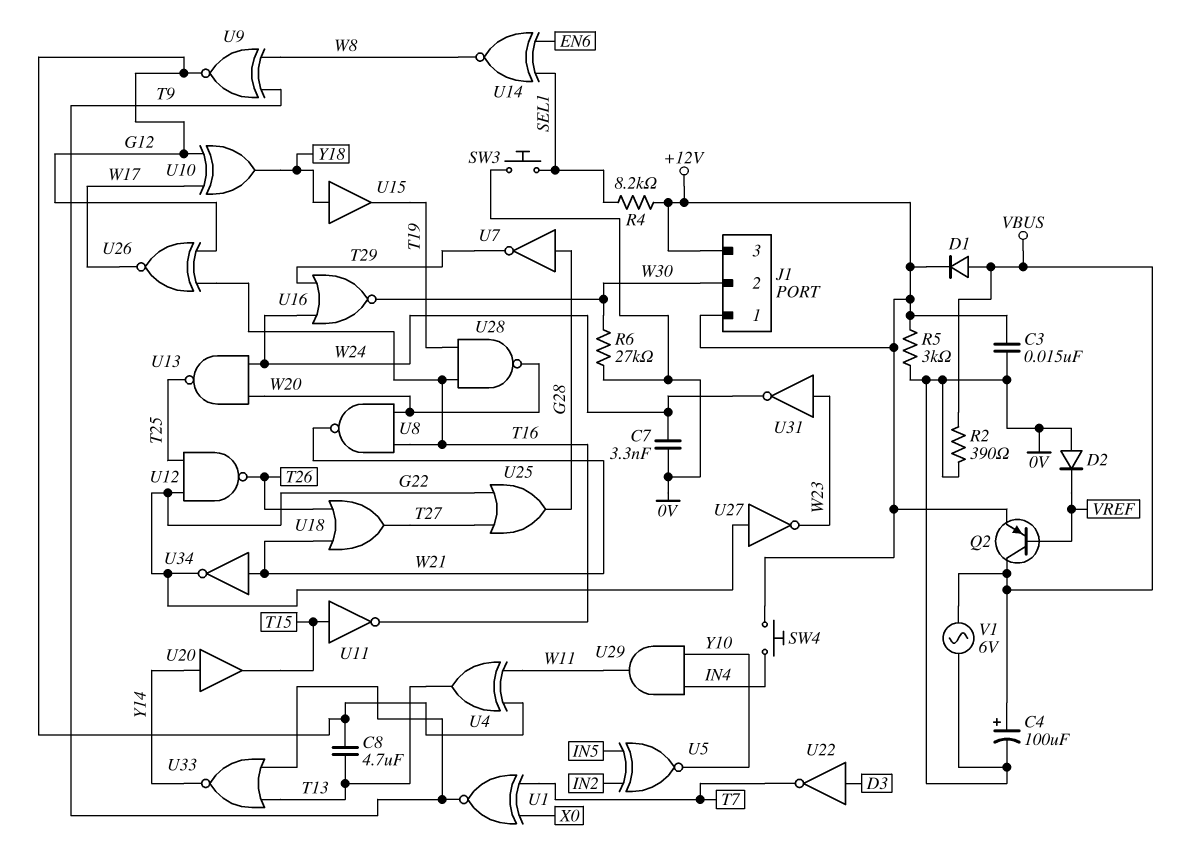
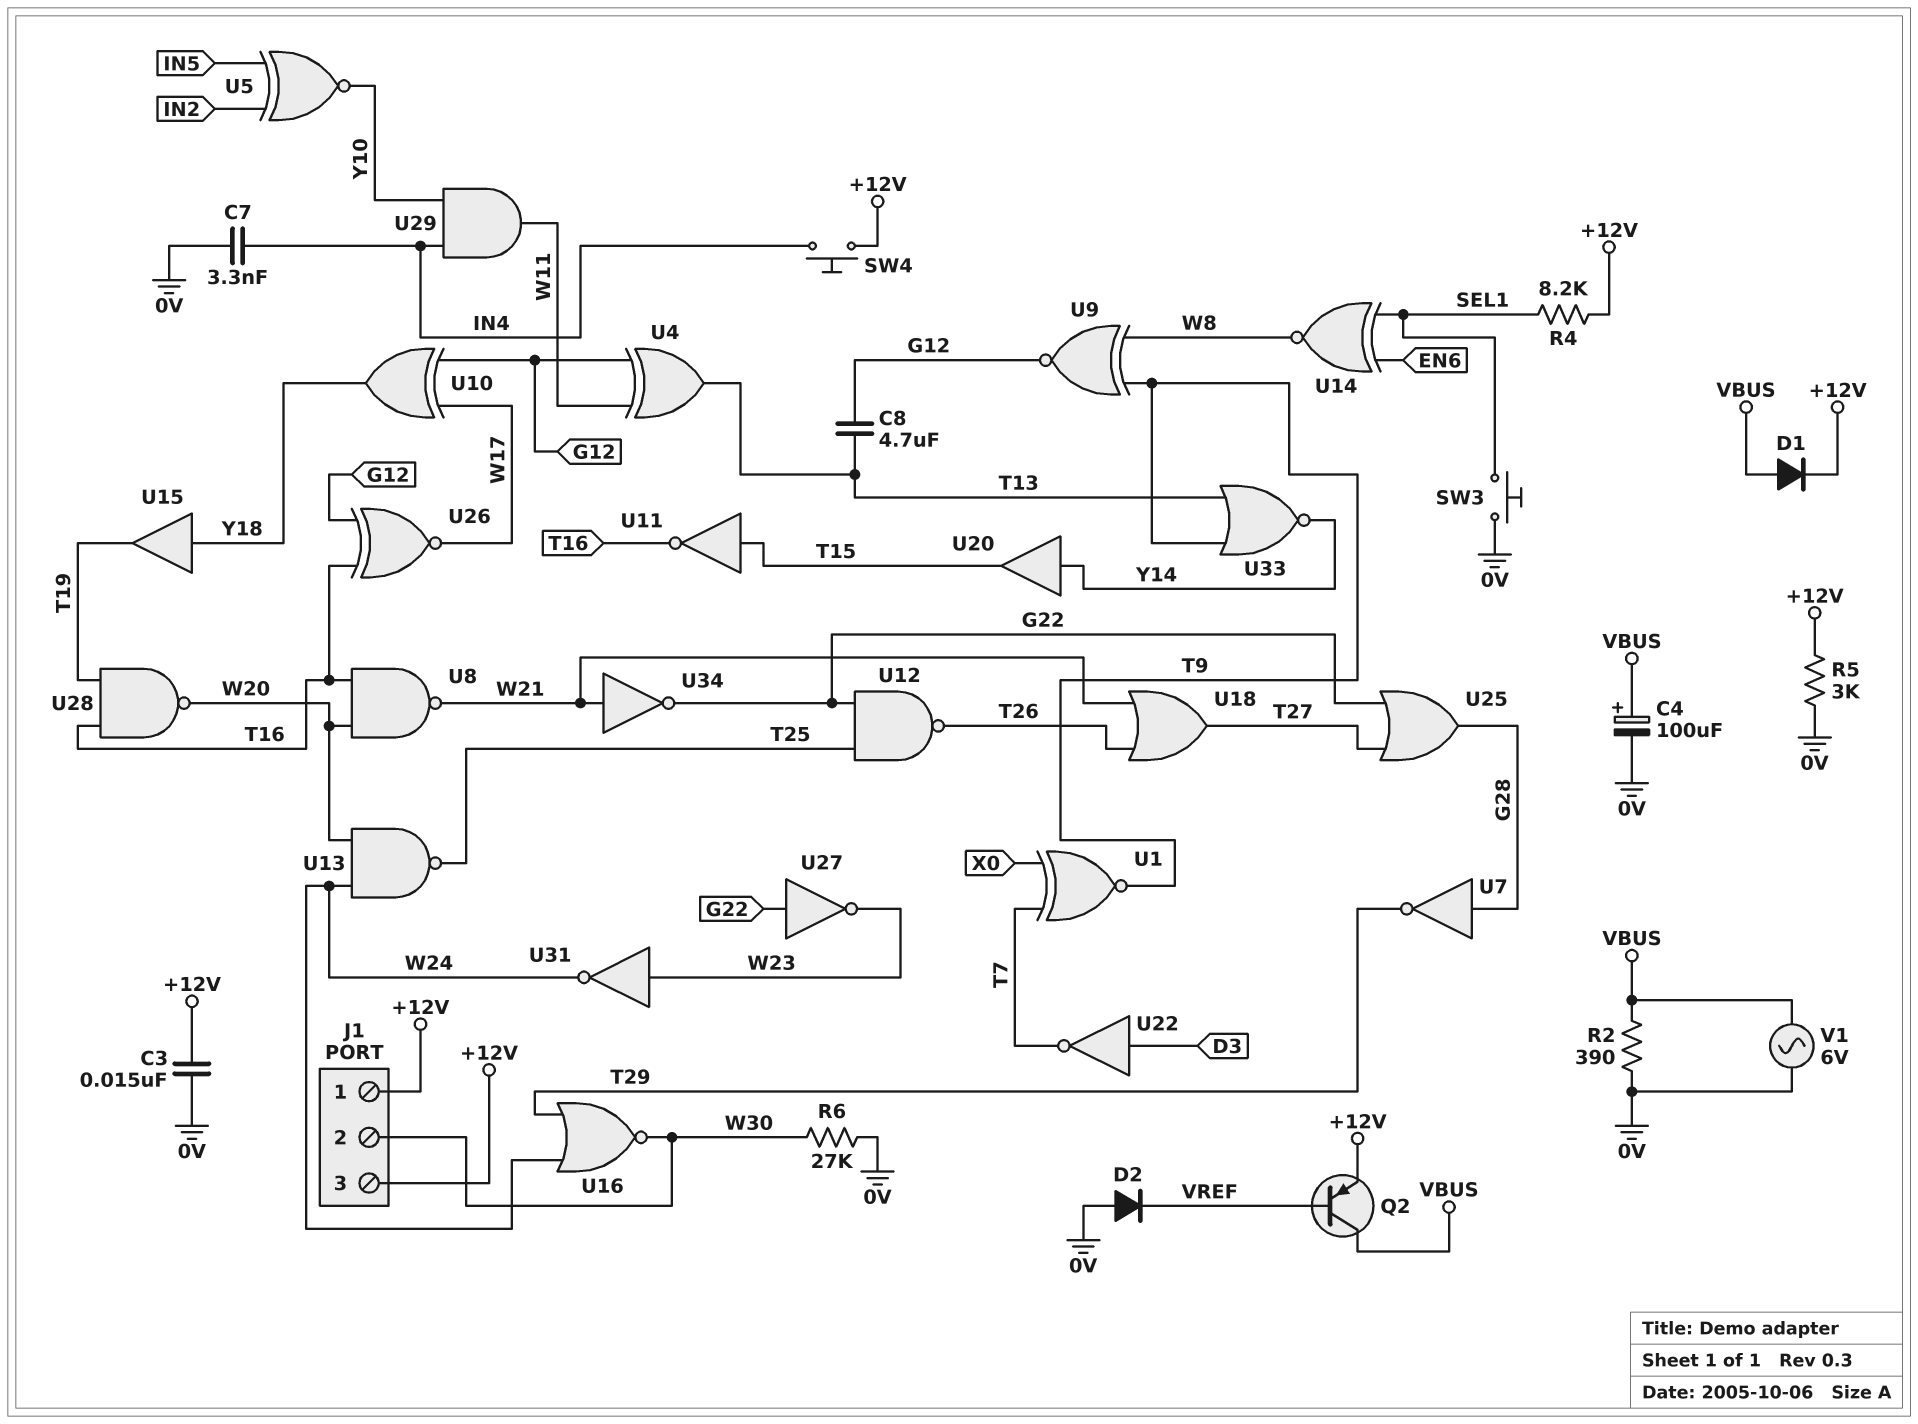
C7: 3.3nF (0V, W24) -> 3.3nF (0V, IN4)

